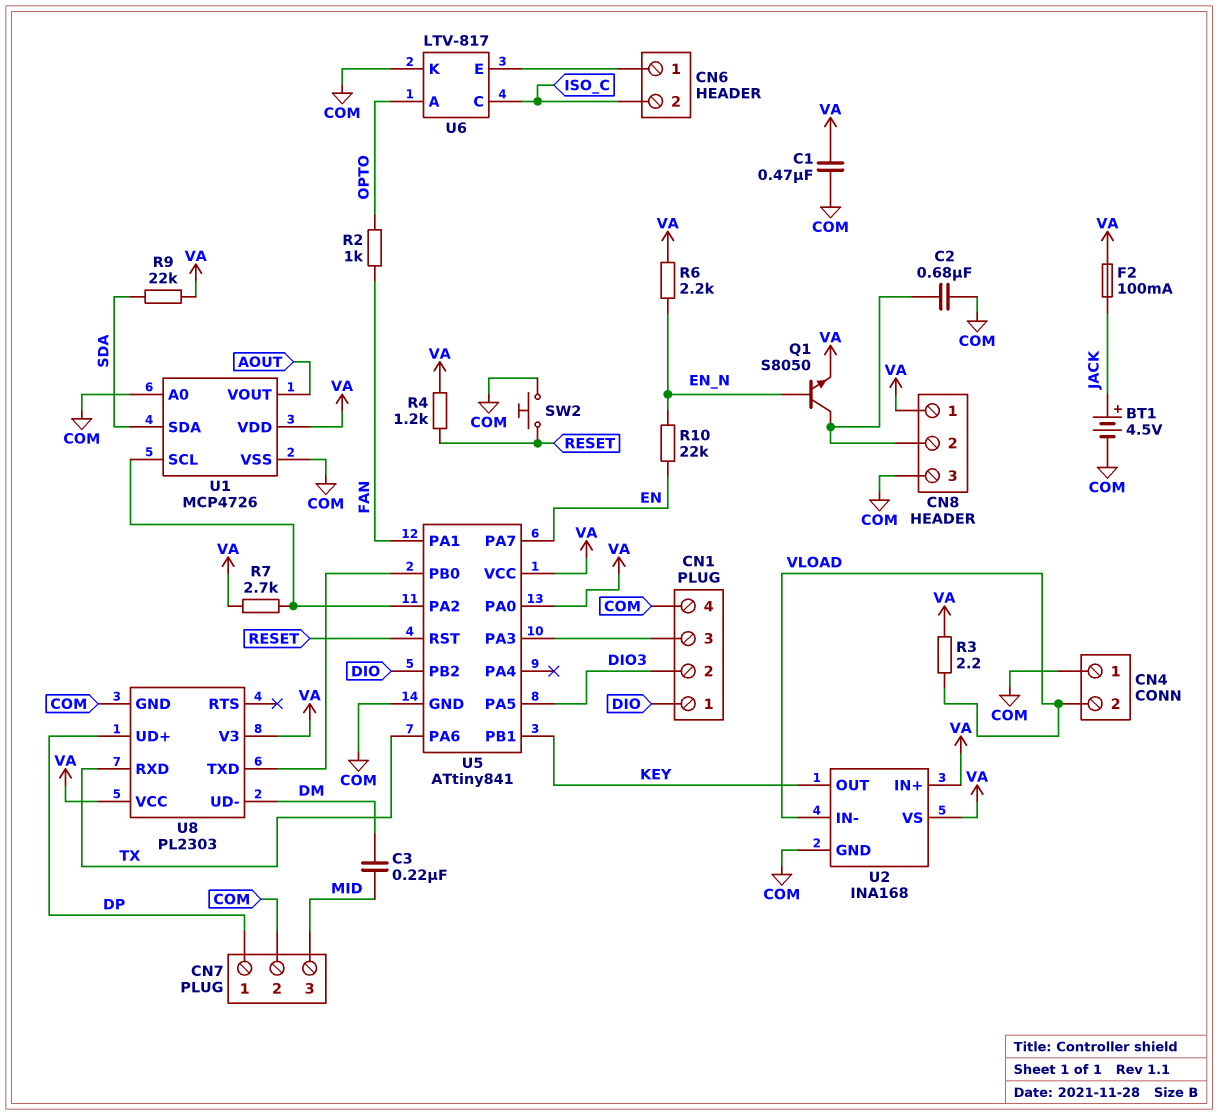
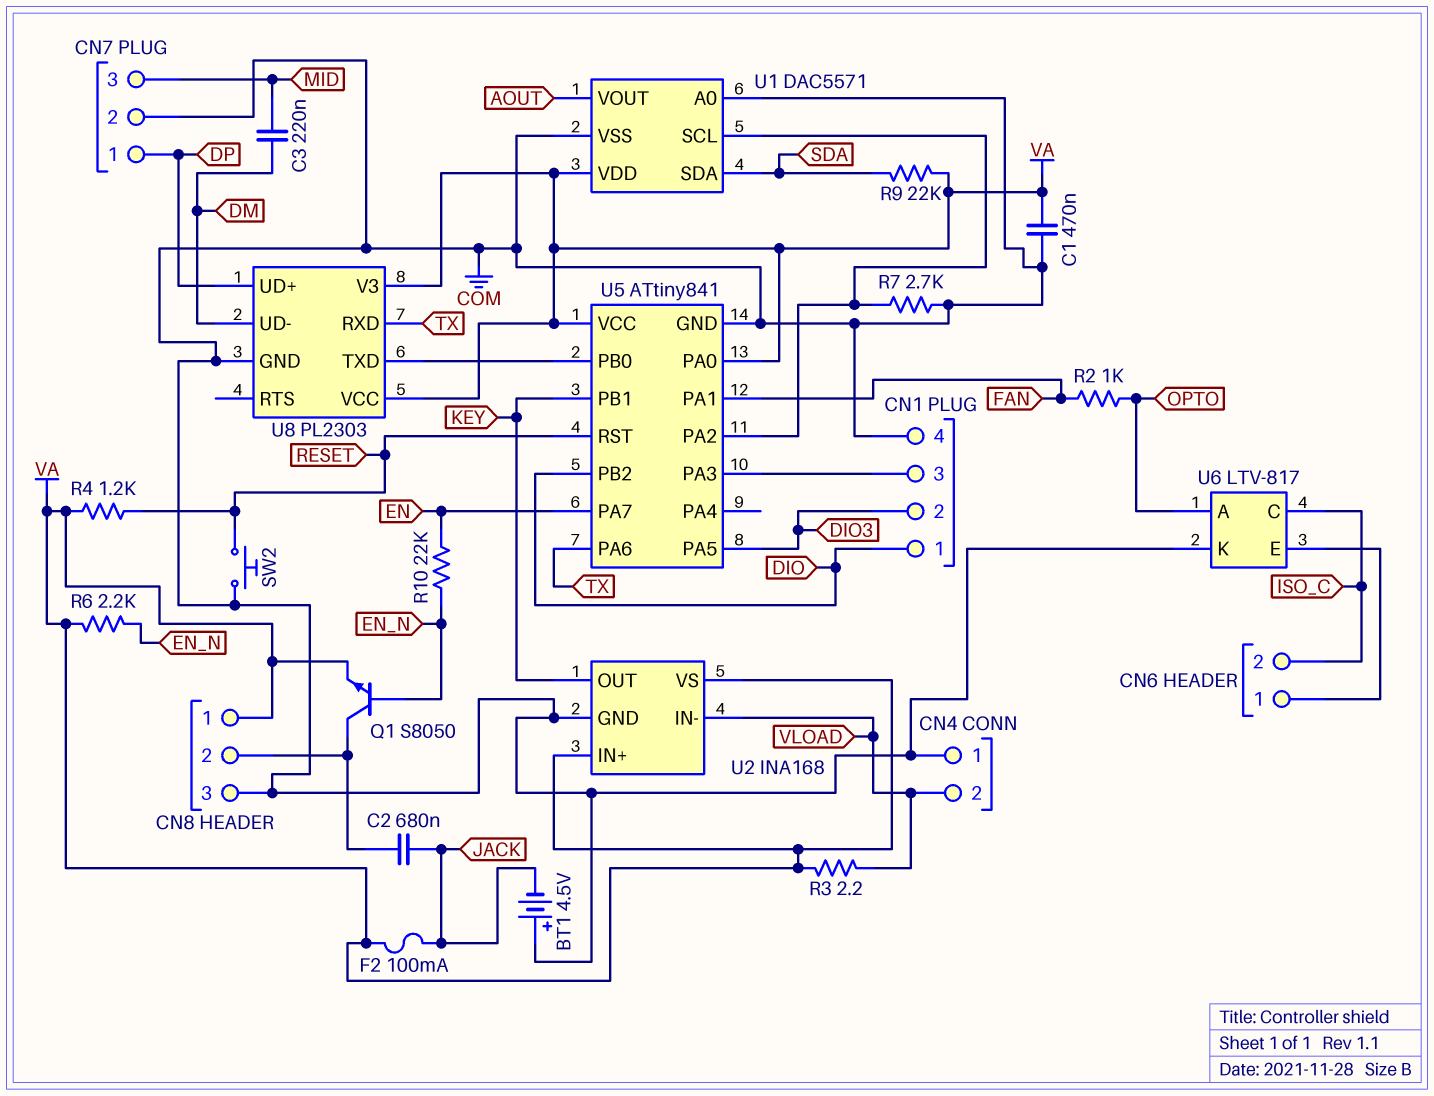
BT1: 4.5V (plus JACK, minus COM) -> 4.5V (plus COM, minus JACK)
C2: 680nF (CN8/2, COM) -> 680nF (CN8/2, JACK)
R7: 2.7k (U1/SCL, VA) -> 2.7k (COM, U1/SCL)
U1: MCP4726 -> DAC5571

